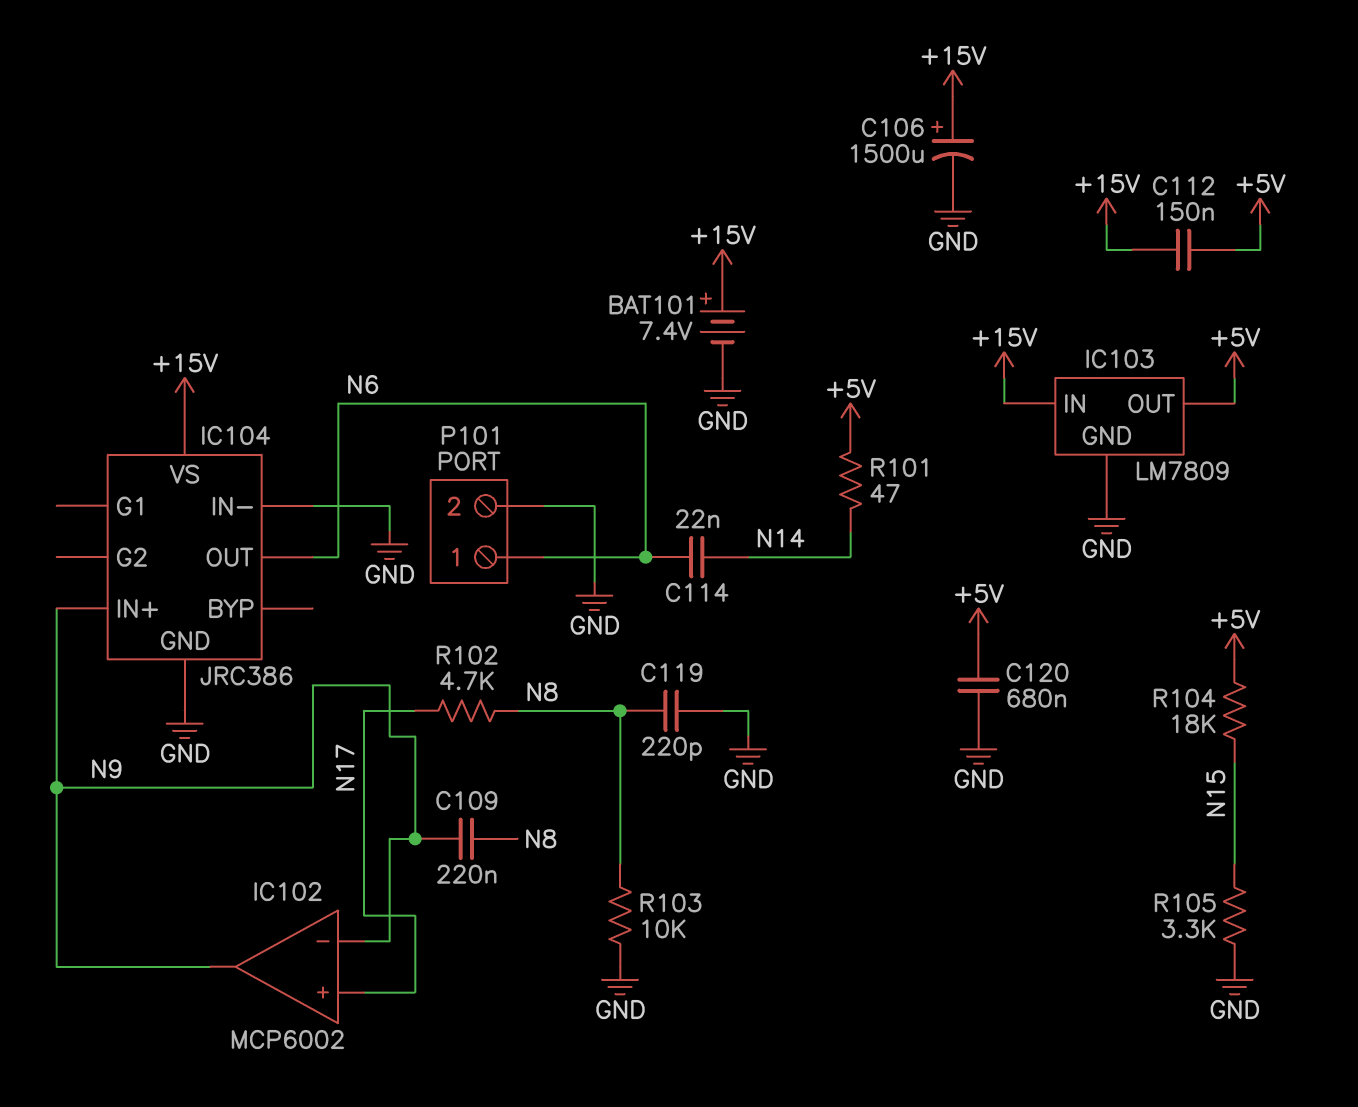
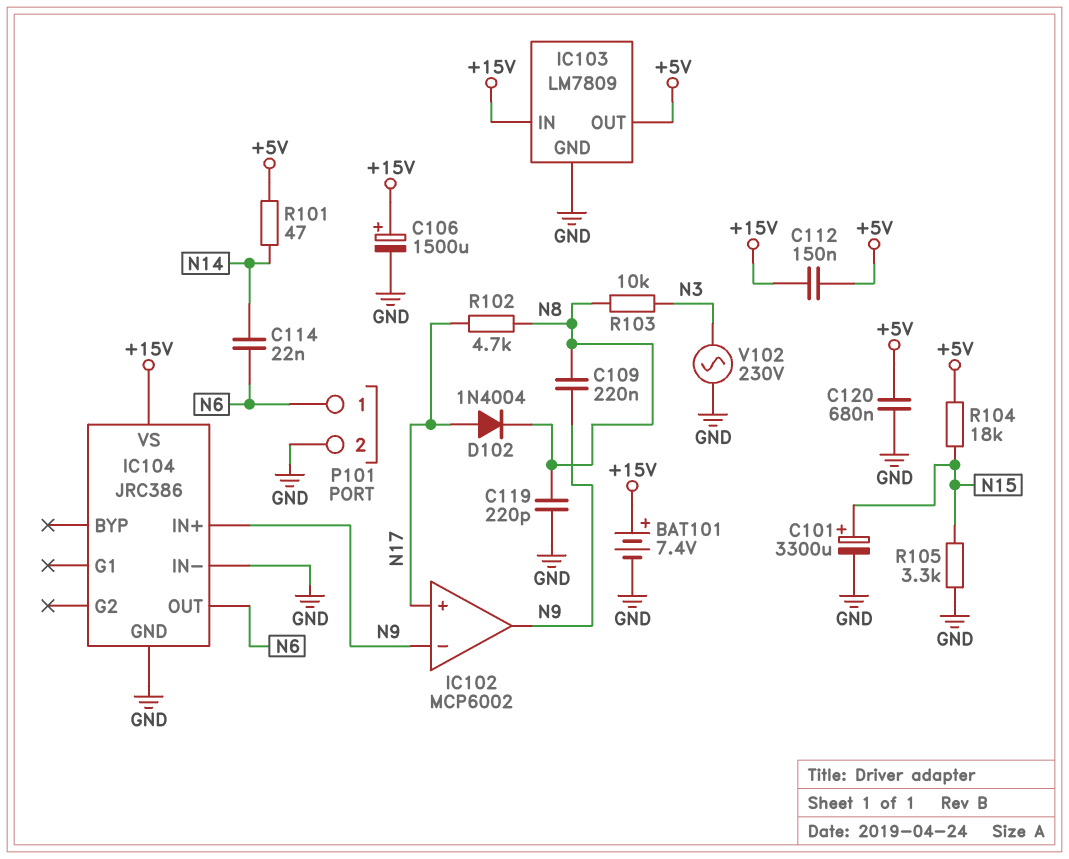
C101: none -> 3300uF (plus N15, minus GND)
D102: none -> diode 1N4004 (A N17, K N8)
R103: 10k (GND, N8) -> 10k (N3, N8)
V102: none -> AC 230V (GND, N3)

